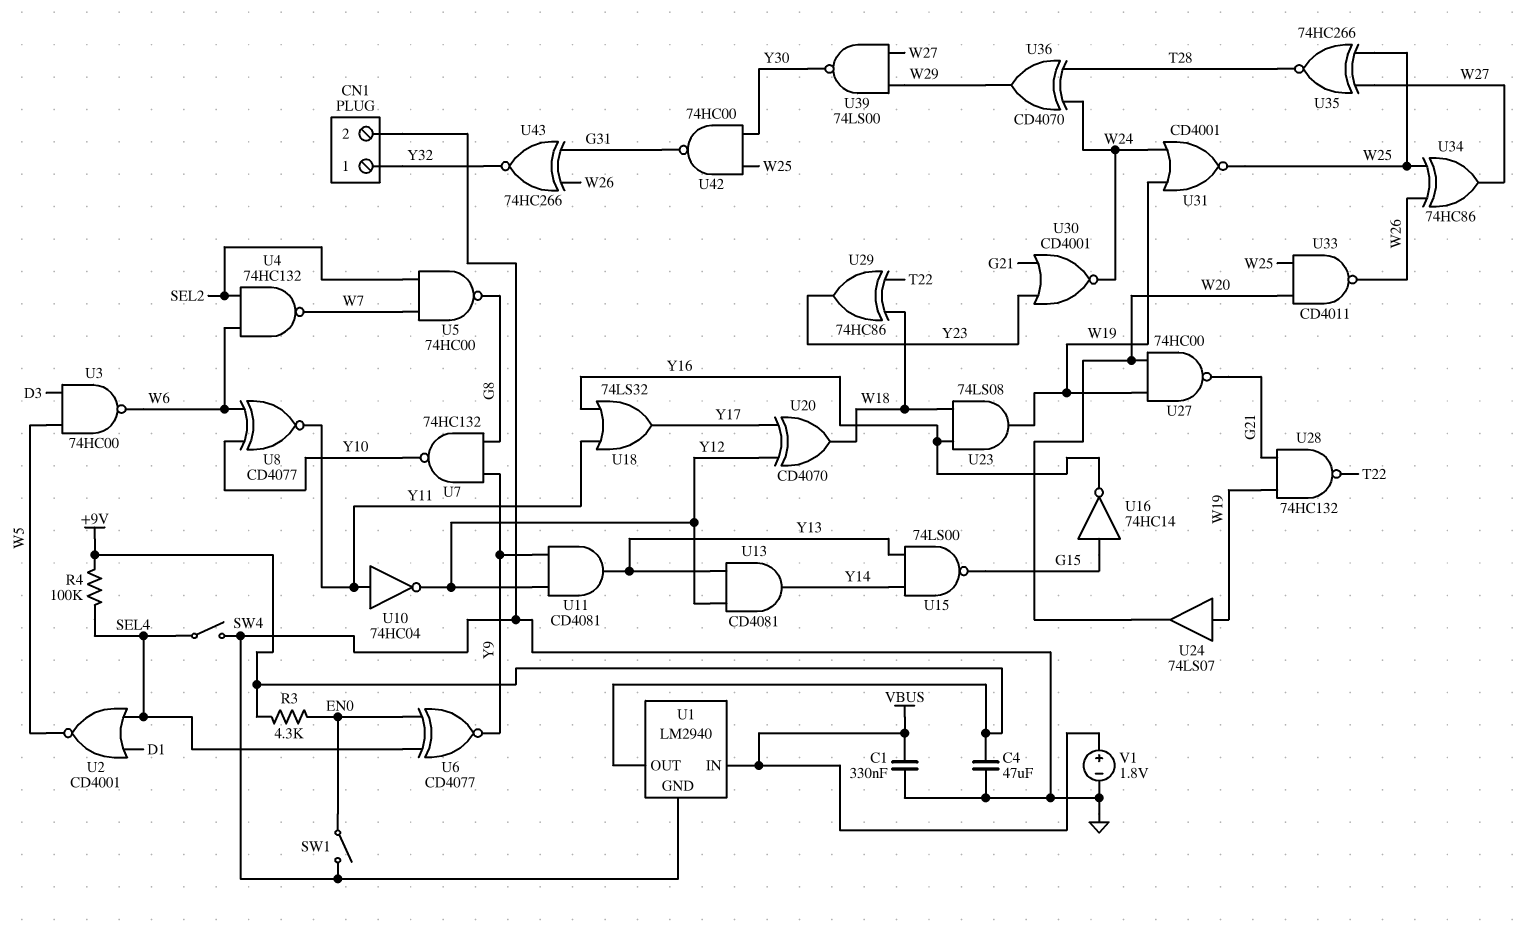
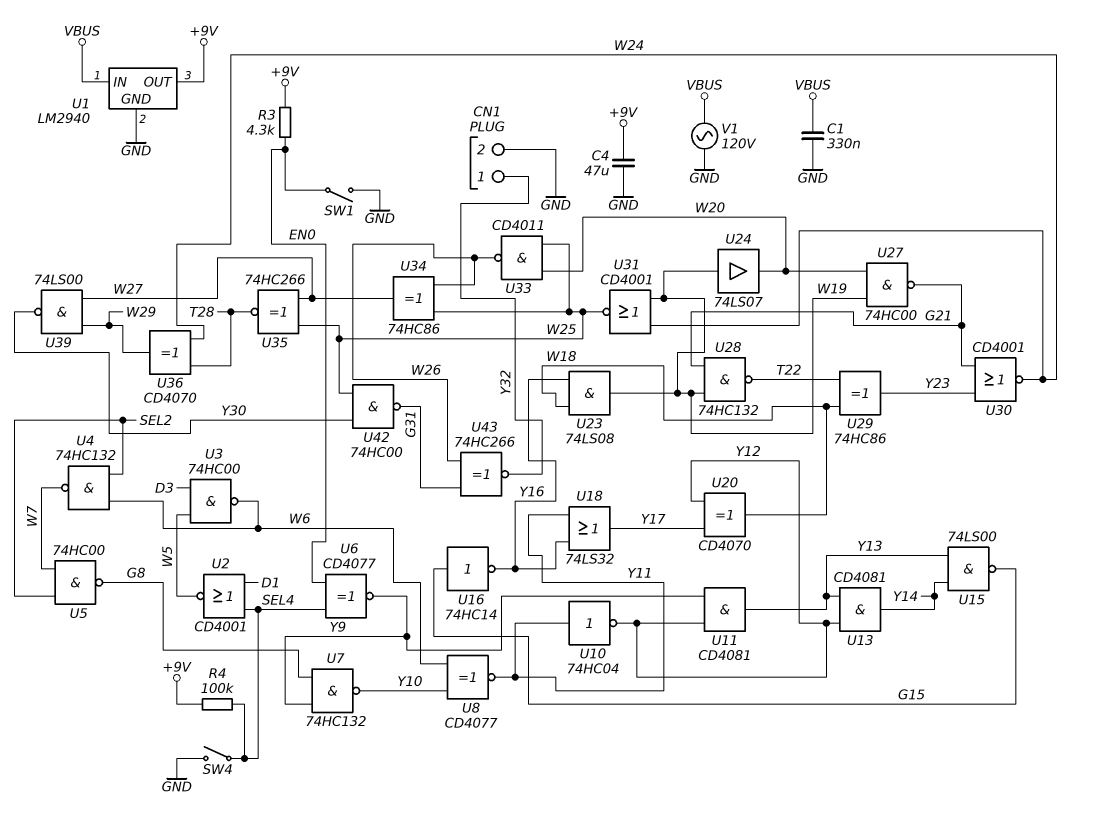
V1: 1.8V (plus VBUS, minus GND) -> AC 120V (GND, VBUS)

